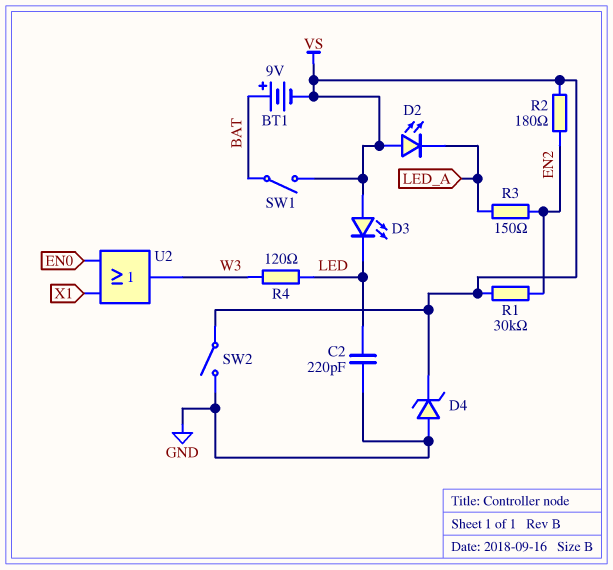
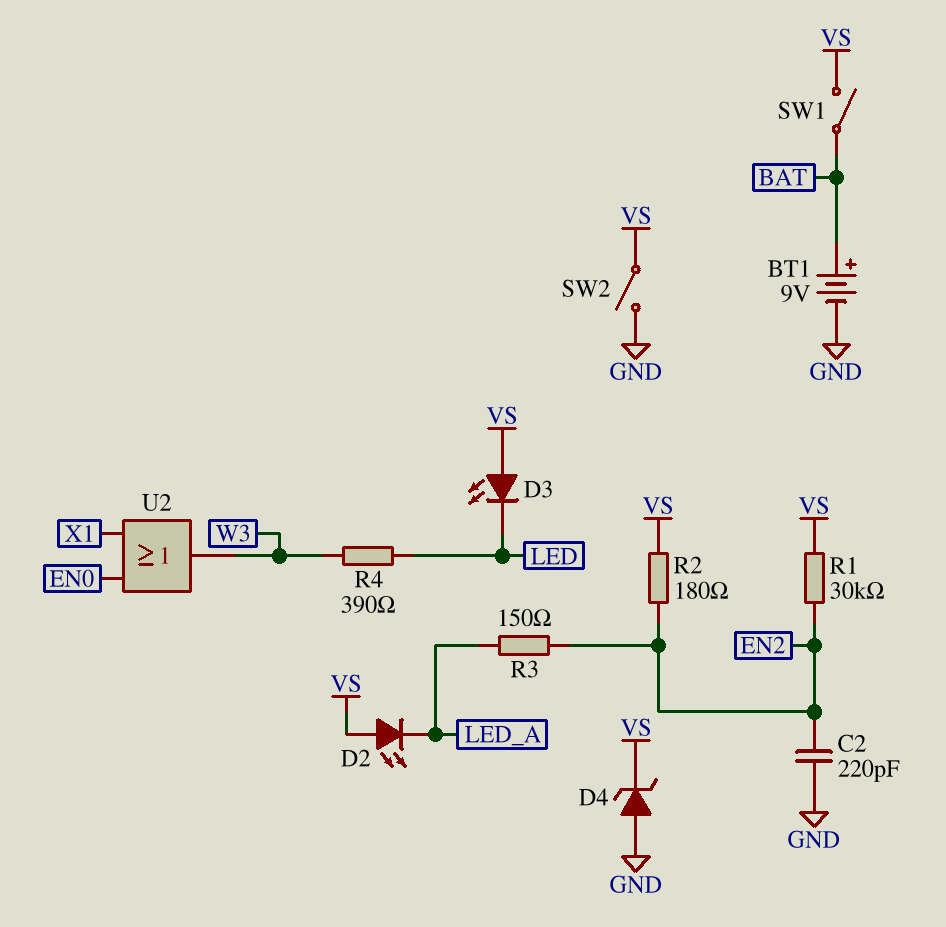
BT1: 9V (plus BAT, minus VS) -> 9V (plus BAT, minus GND)
C2: 220pF (GND, LED) -> 220pF (EN2, GND)
R4: 120 (LED, W3) -> 390 (LED, W3)

